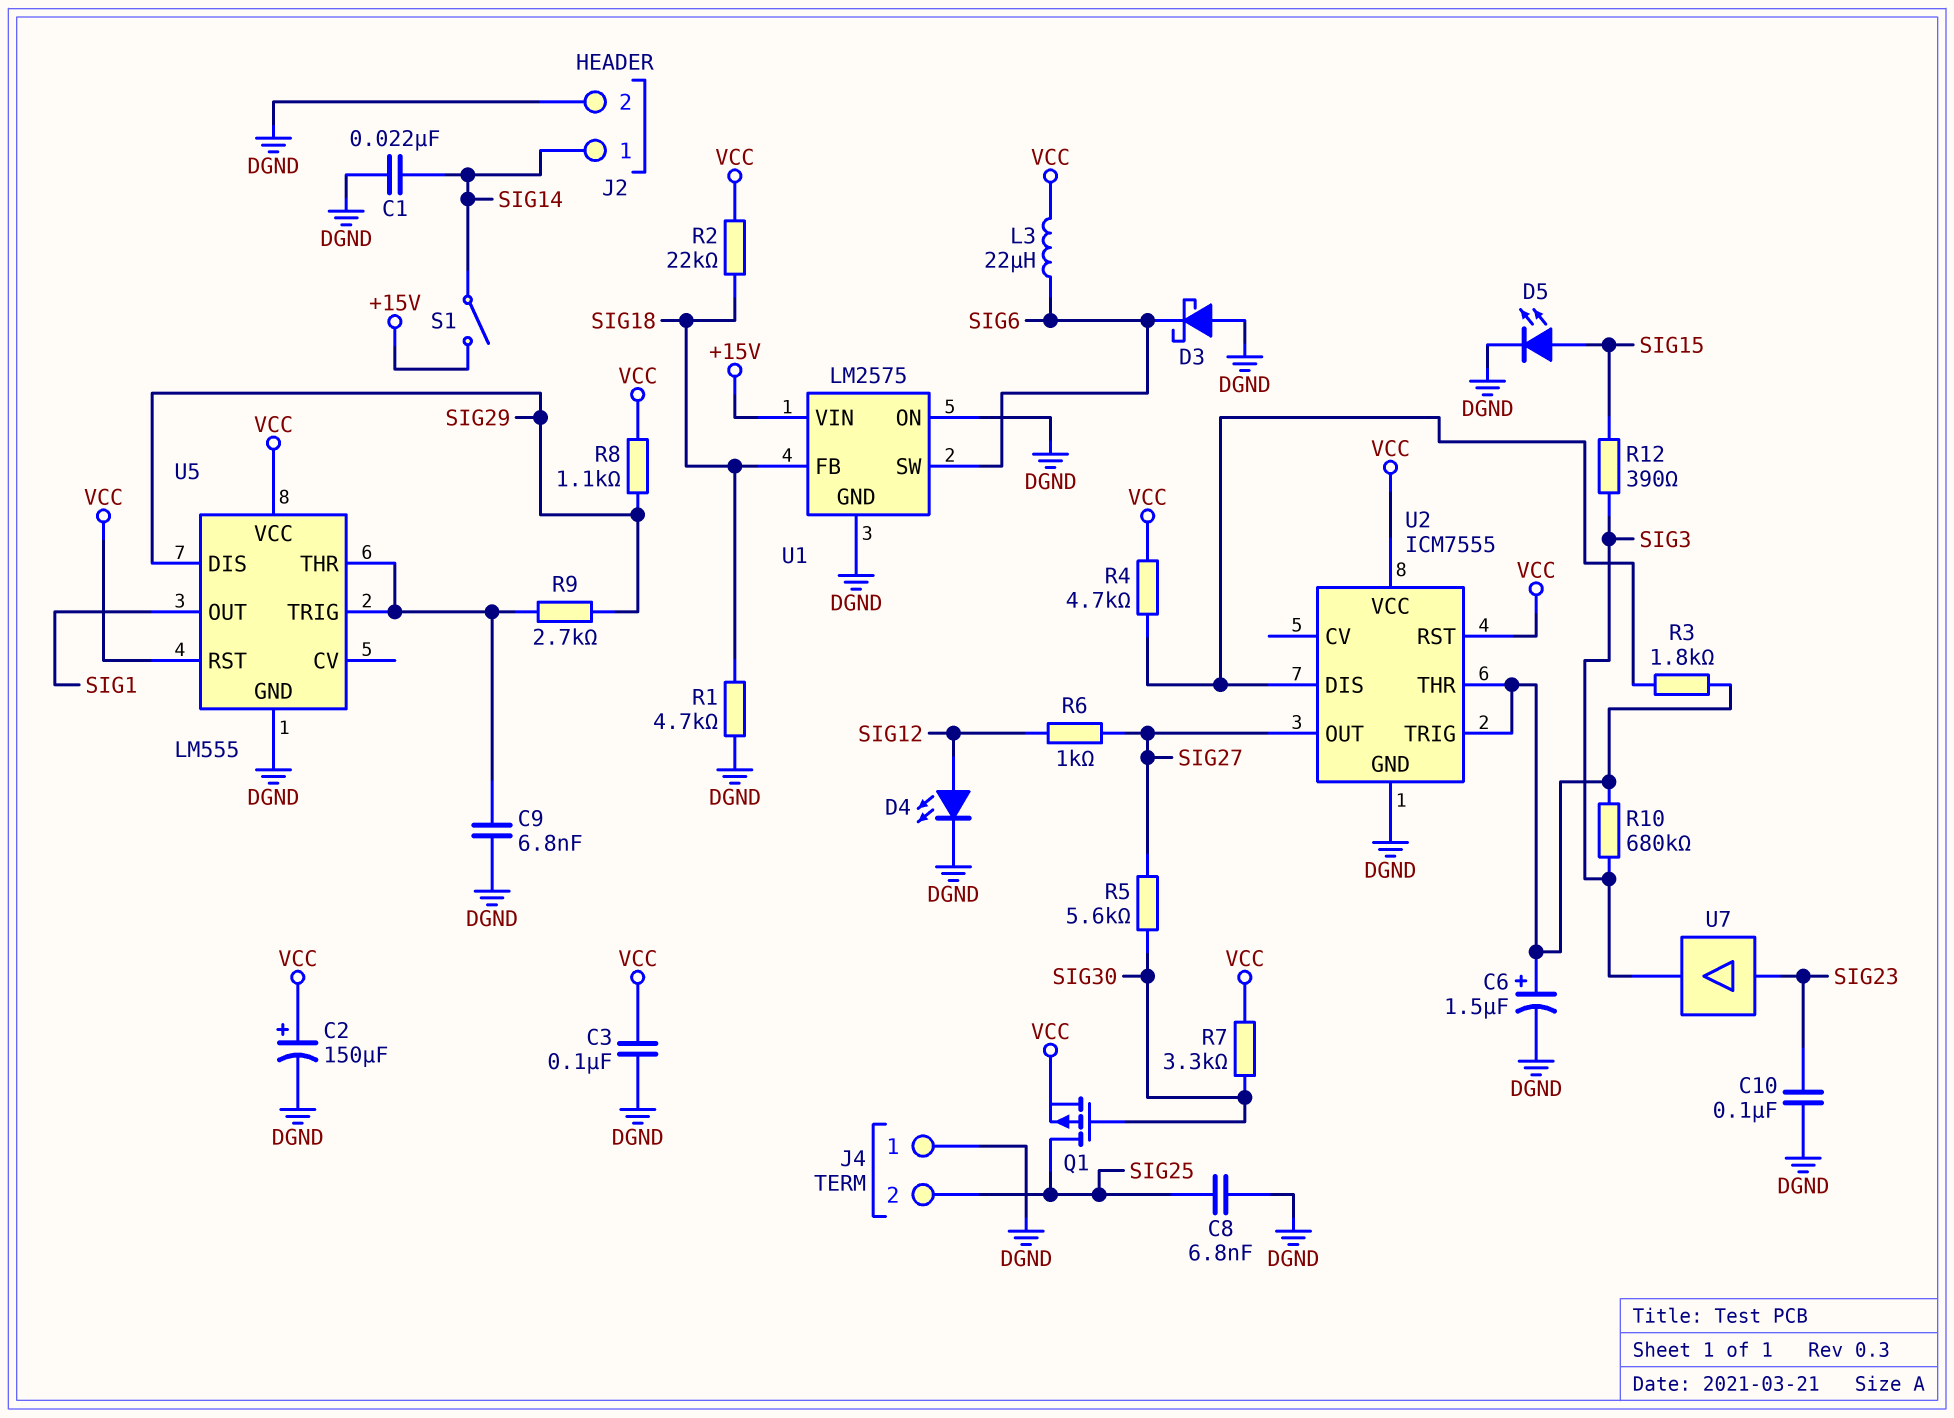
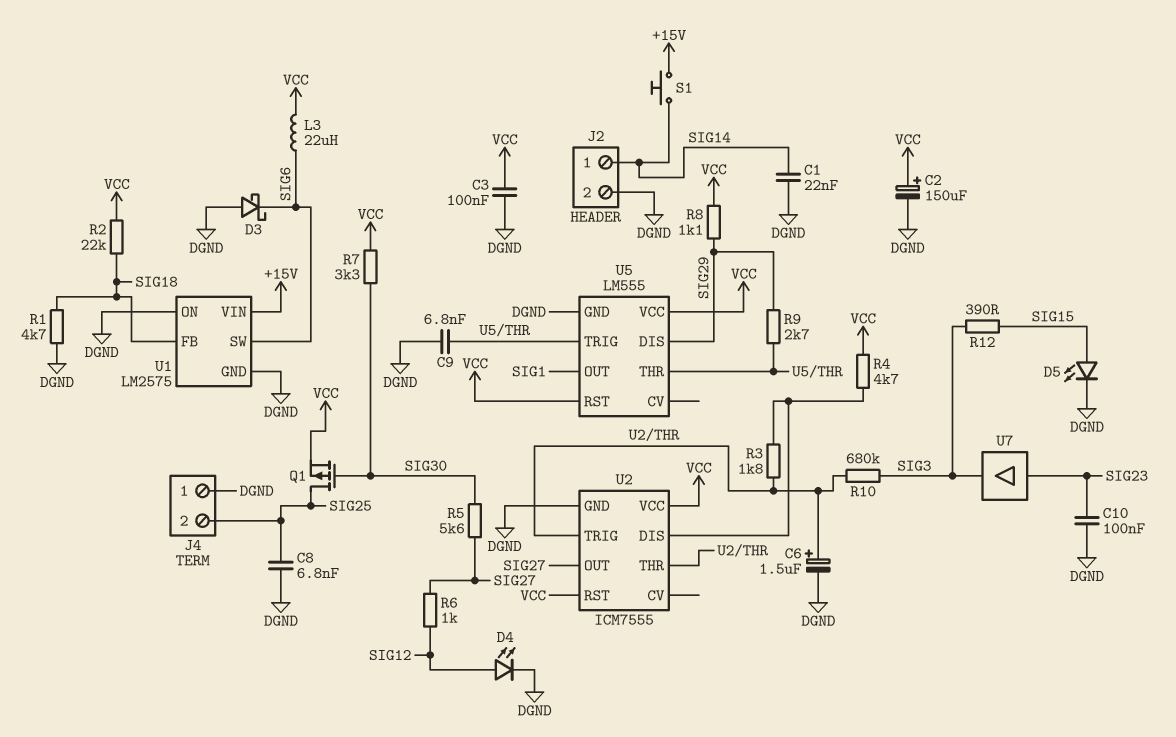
S1: switch (+15V, SIG14) -> button (+15V, SIG14)

